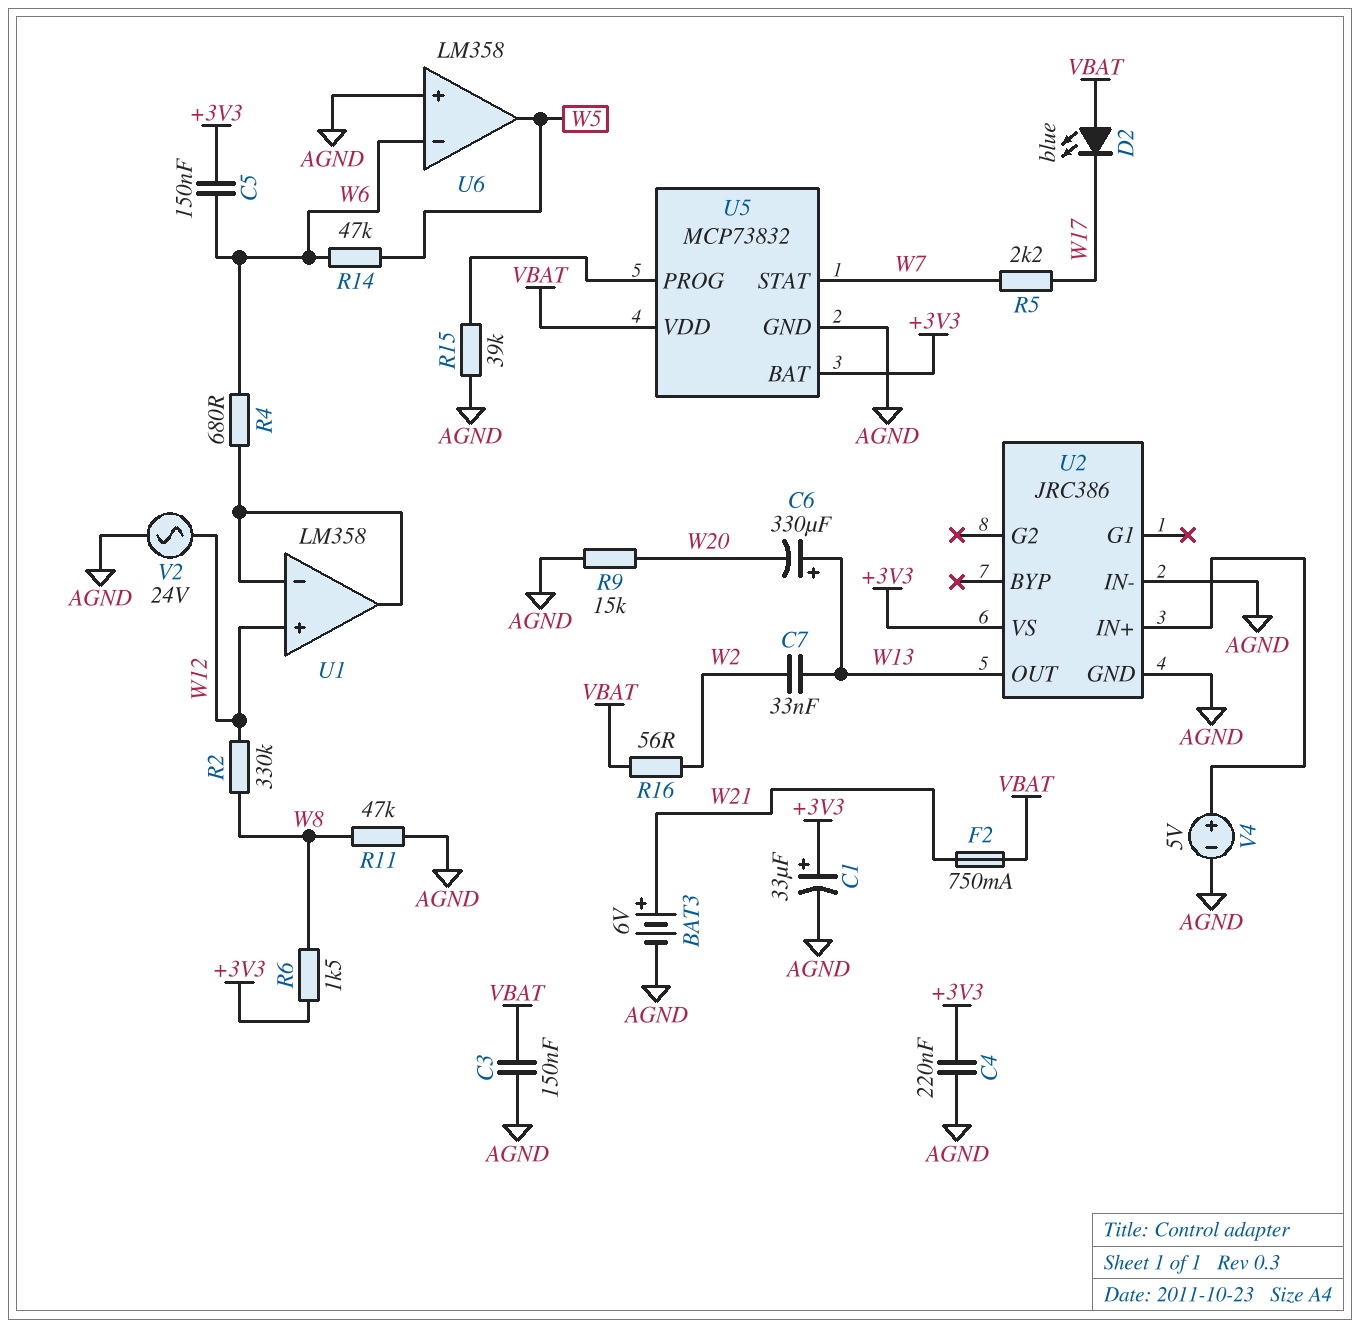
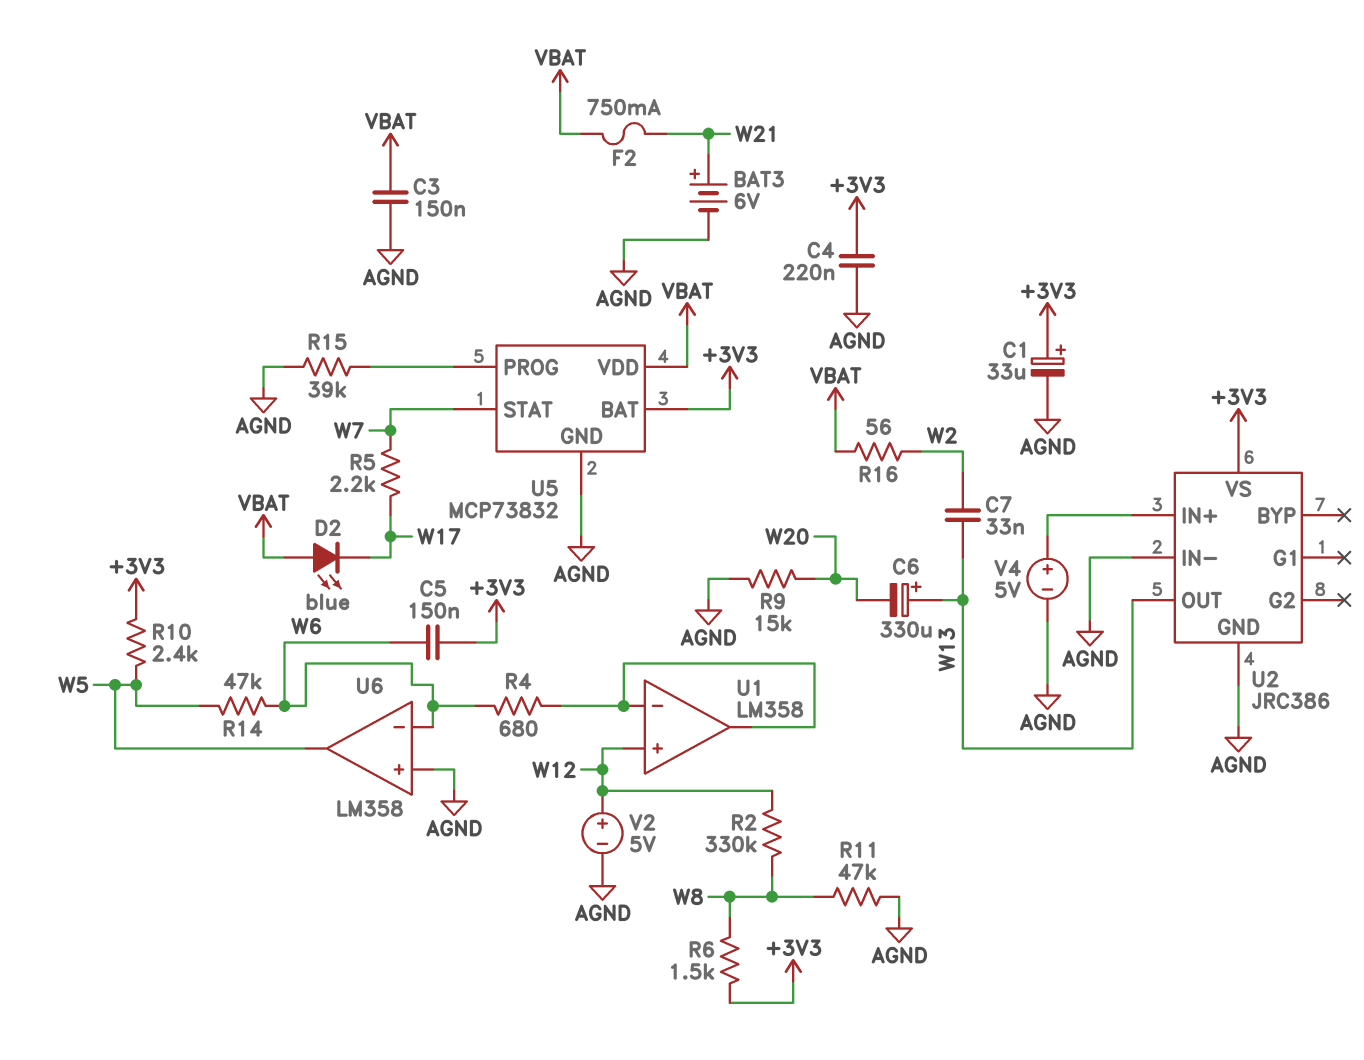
R10: none -> 2.4k (+3V3, W5)
V2: AC 24V (AGND, W12) -> 5V (plus W12, minus AGND)

